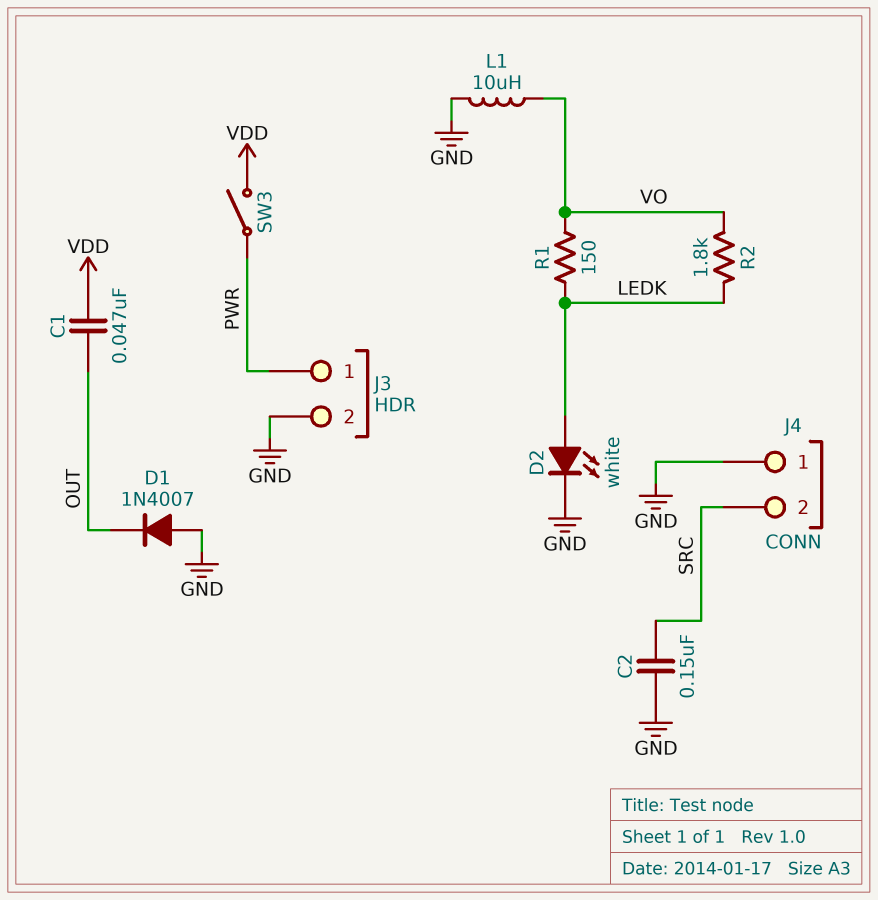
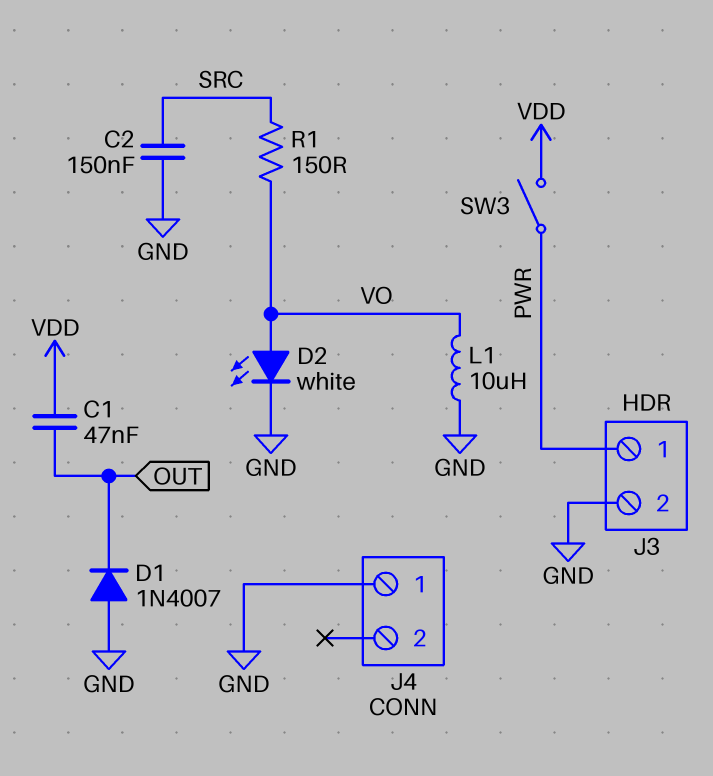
D2: LED white (A LEDK, K GND) -> LED white (A VO, K GND)
J4 pin 2: SRC -> none
R1: 150 (LEDK, VO) -> 150 (SRC, VO)
R2: 1.8k (LEDK, VO) -> none

